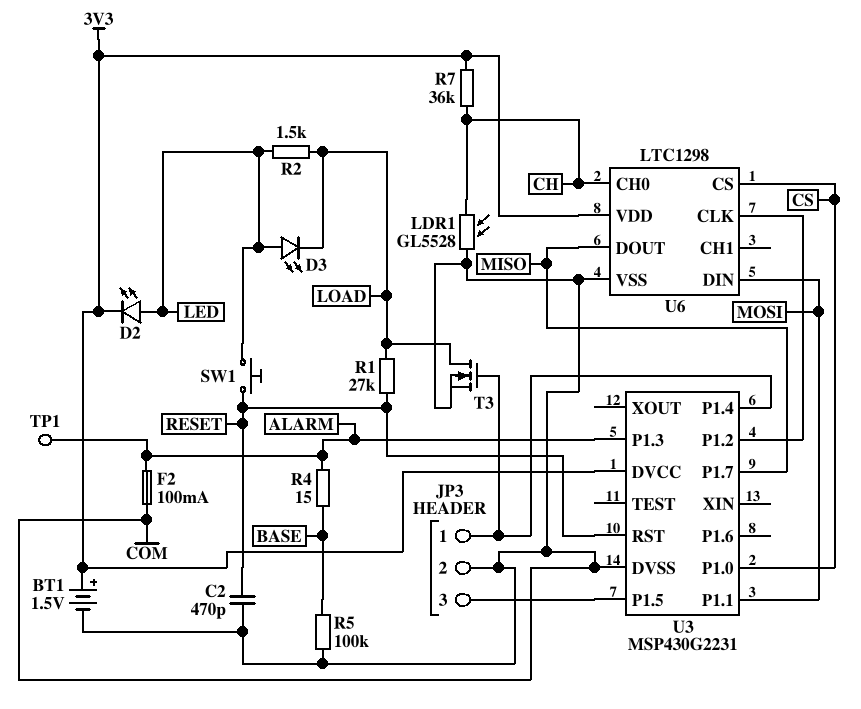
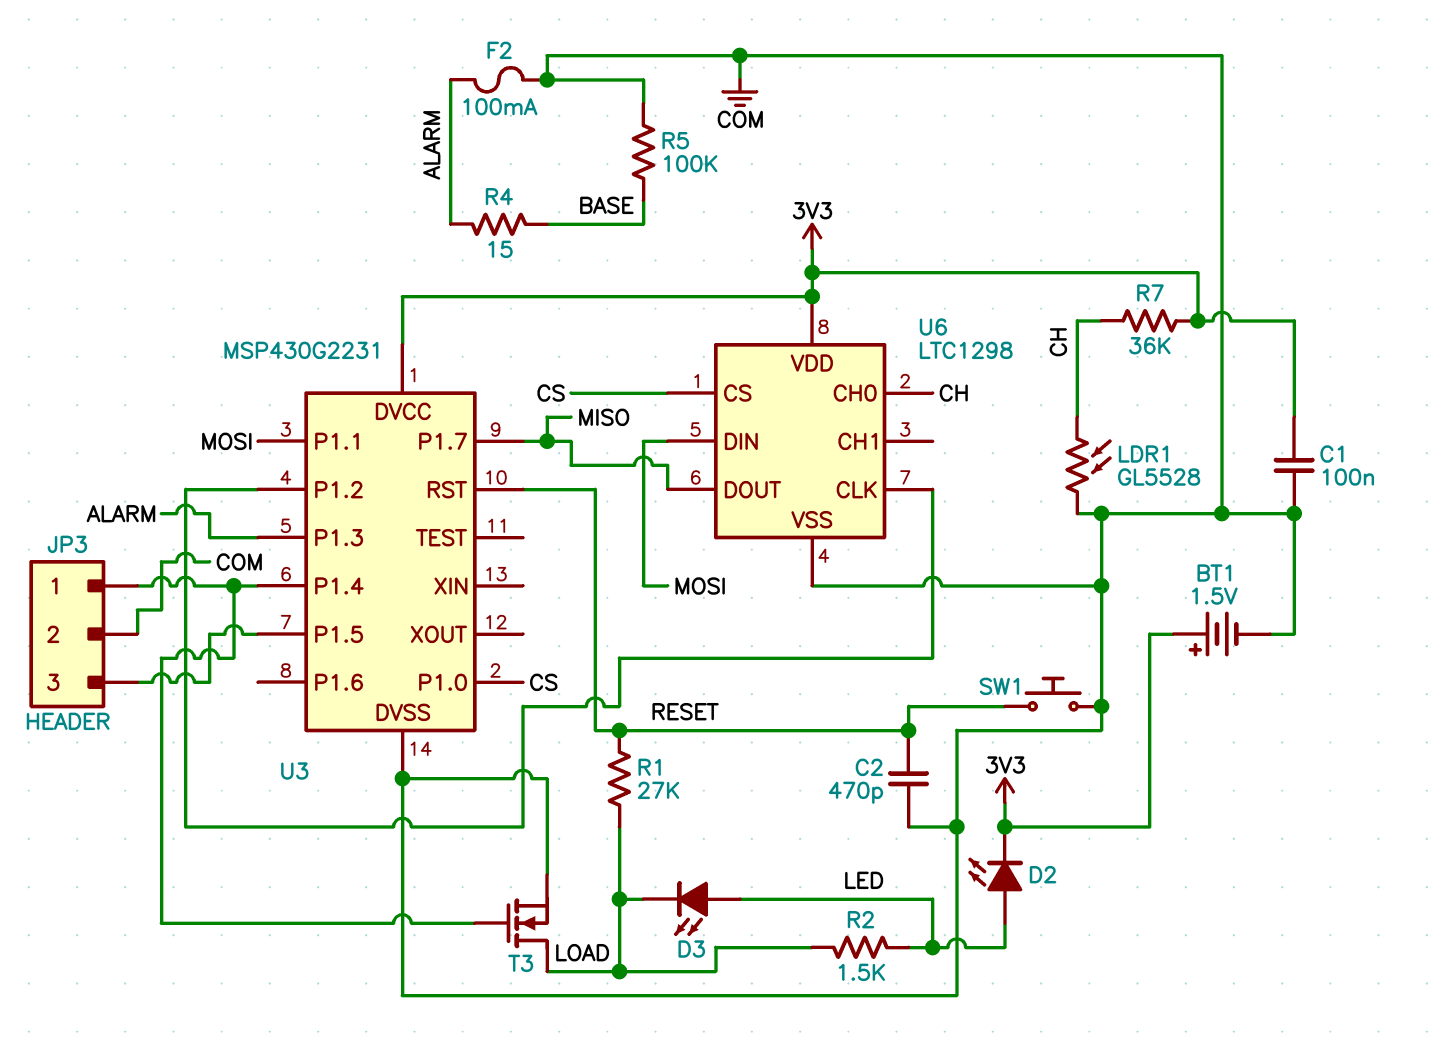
C1: none -> 100nF (3V3, COM)
SW1: button (LED, RESET) -> button (COM, RESET)
TP1: test point (ALARM) -> none

